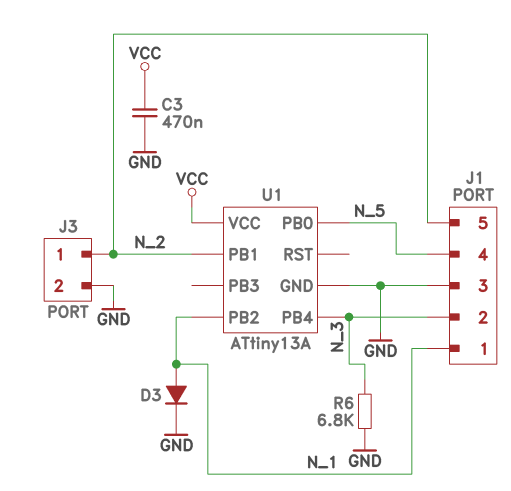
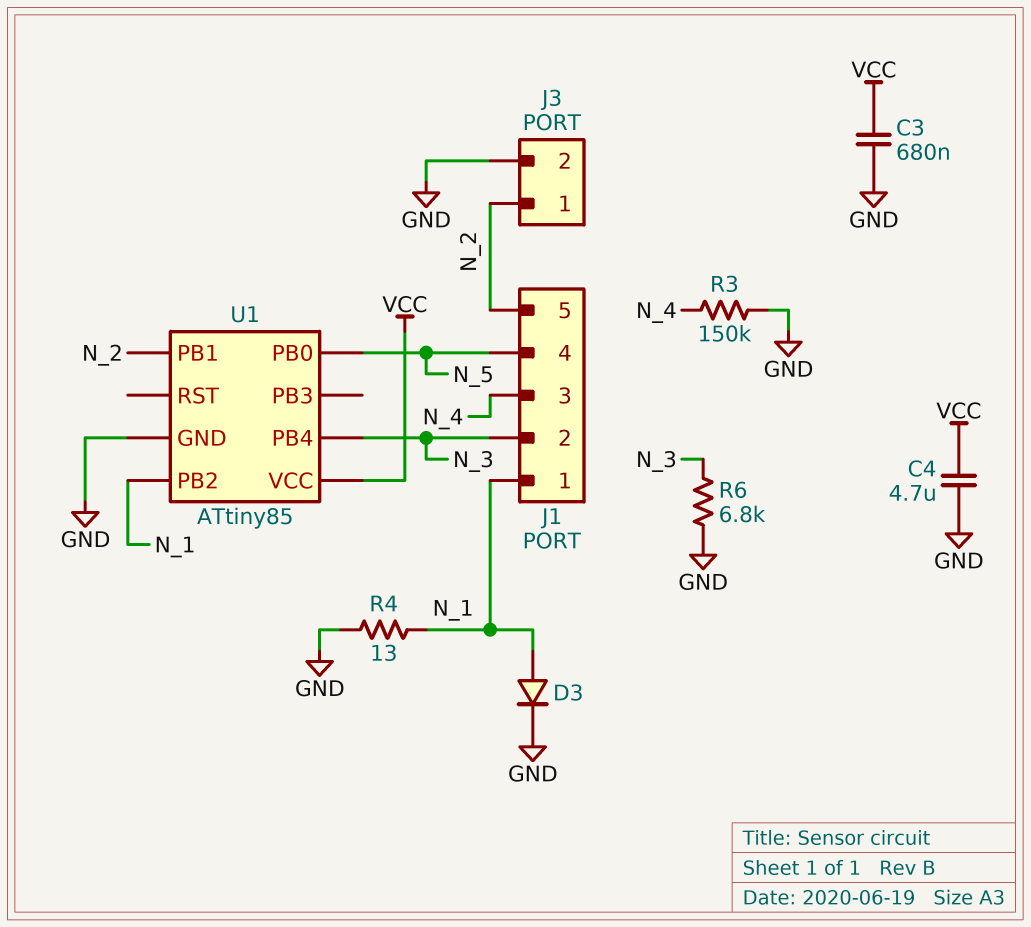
C3: 470nF (GND, VCC) -> 680nF (GND, VCC)
C4: none -> 4.7uF (GND, VCC)
J1 pin 3: GND -> N_4
R3: none -> 150k (GND, N_4)
R4: none -> 13 (GND, N_1)
U1: ATtiny13A -> ATtiny85

